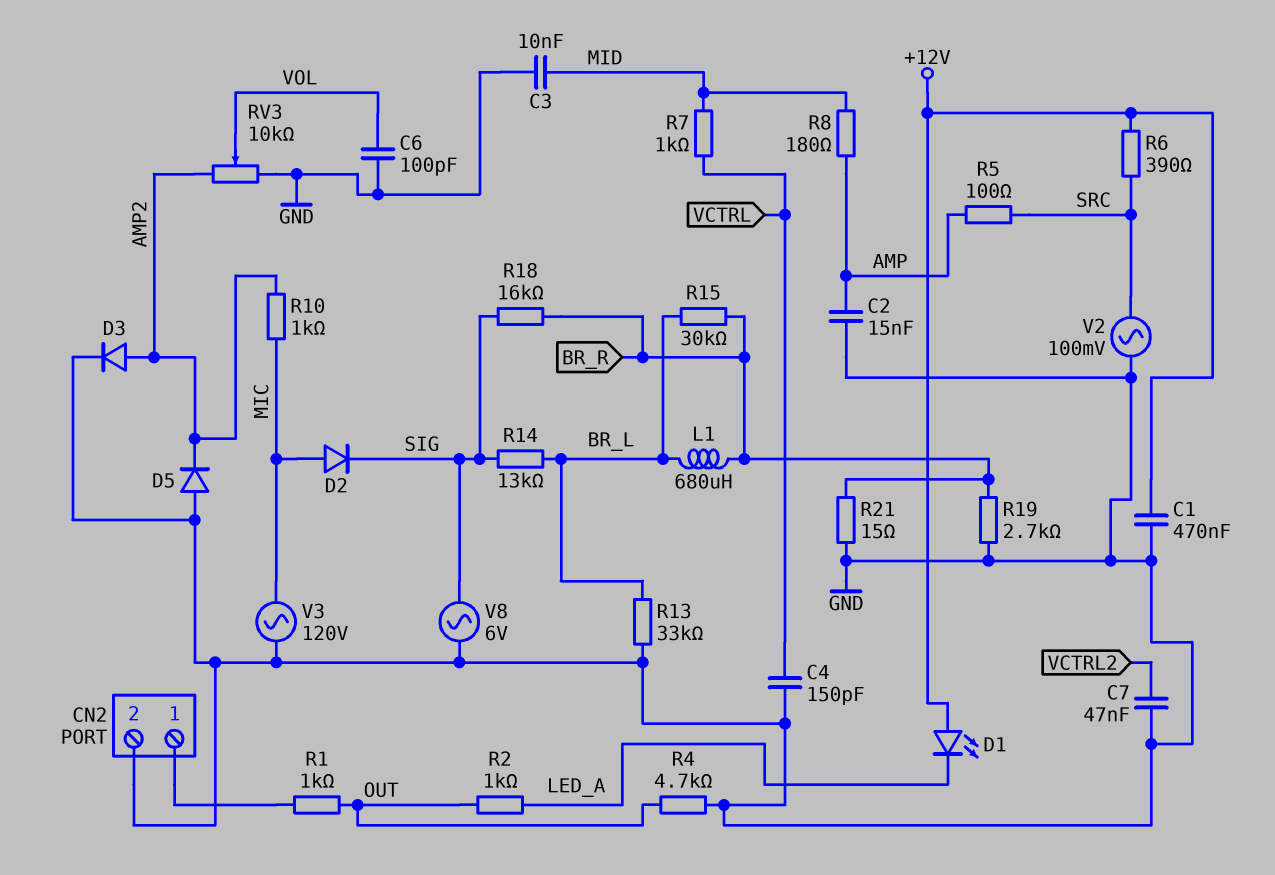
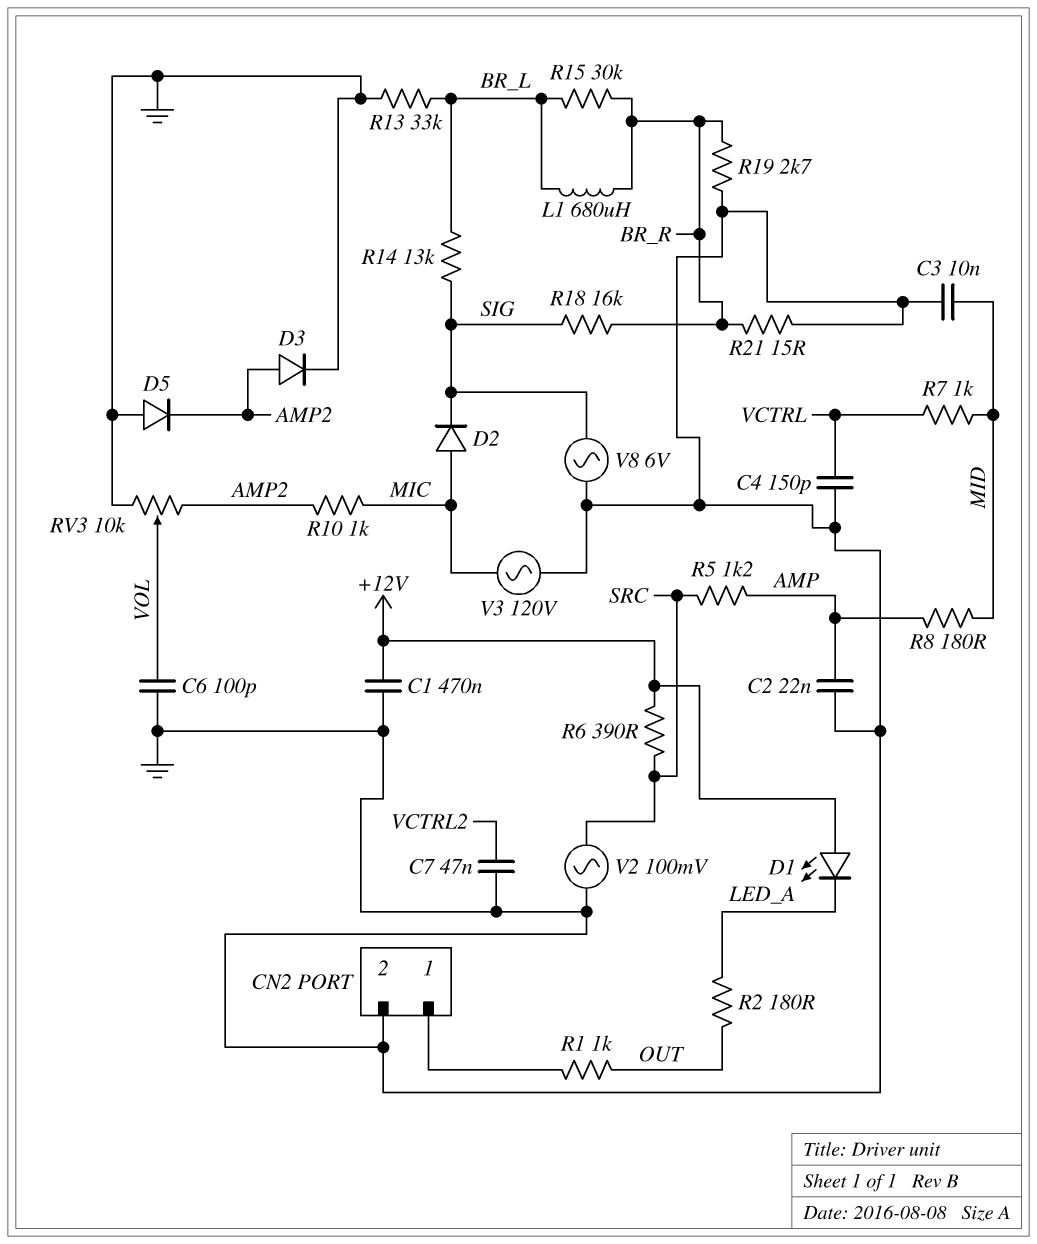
C2: 15nF (AMP, GND) -> 22nF (AMP, GND)
R2: 1k (LED_A, OUT) -> 180 (LED_A, OUT)
R4: 4.7k (GND, OUT) -> none
R5: 100 (AMP, SRC) -> 1.2k (AMP, SRC)

